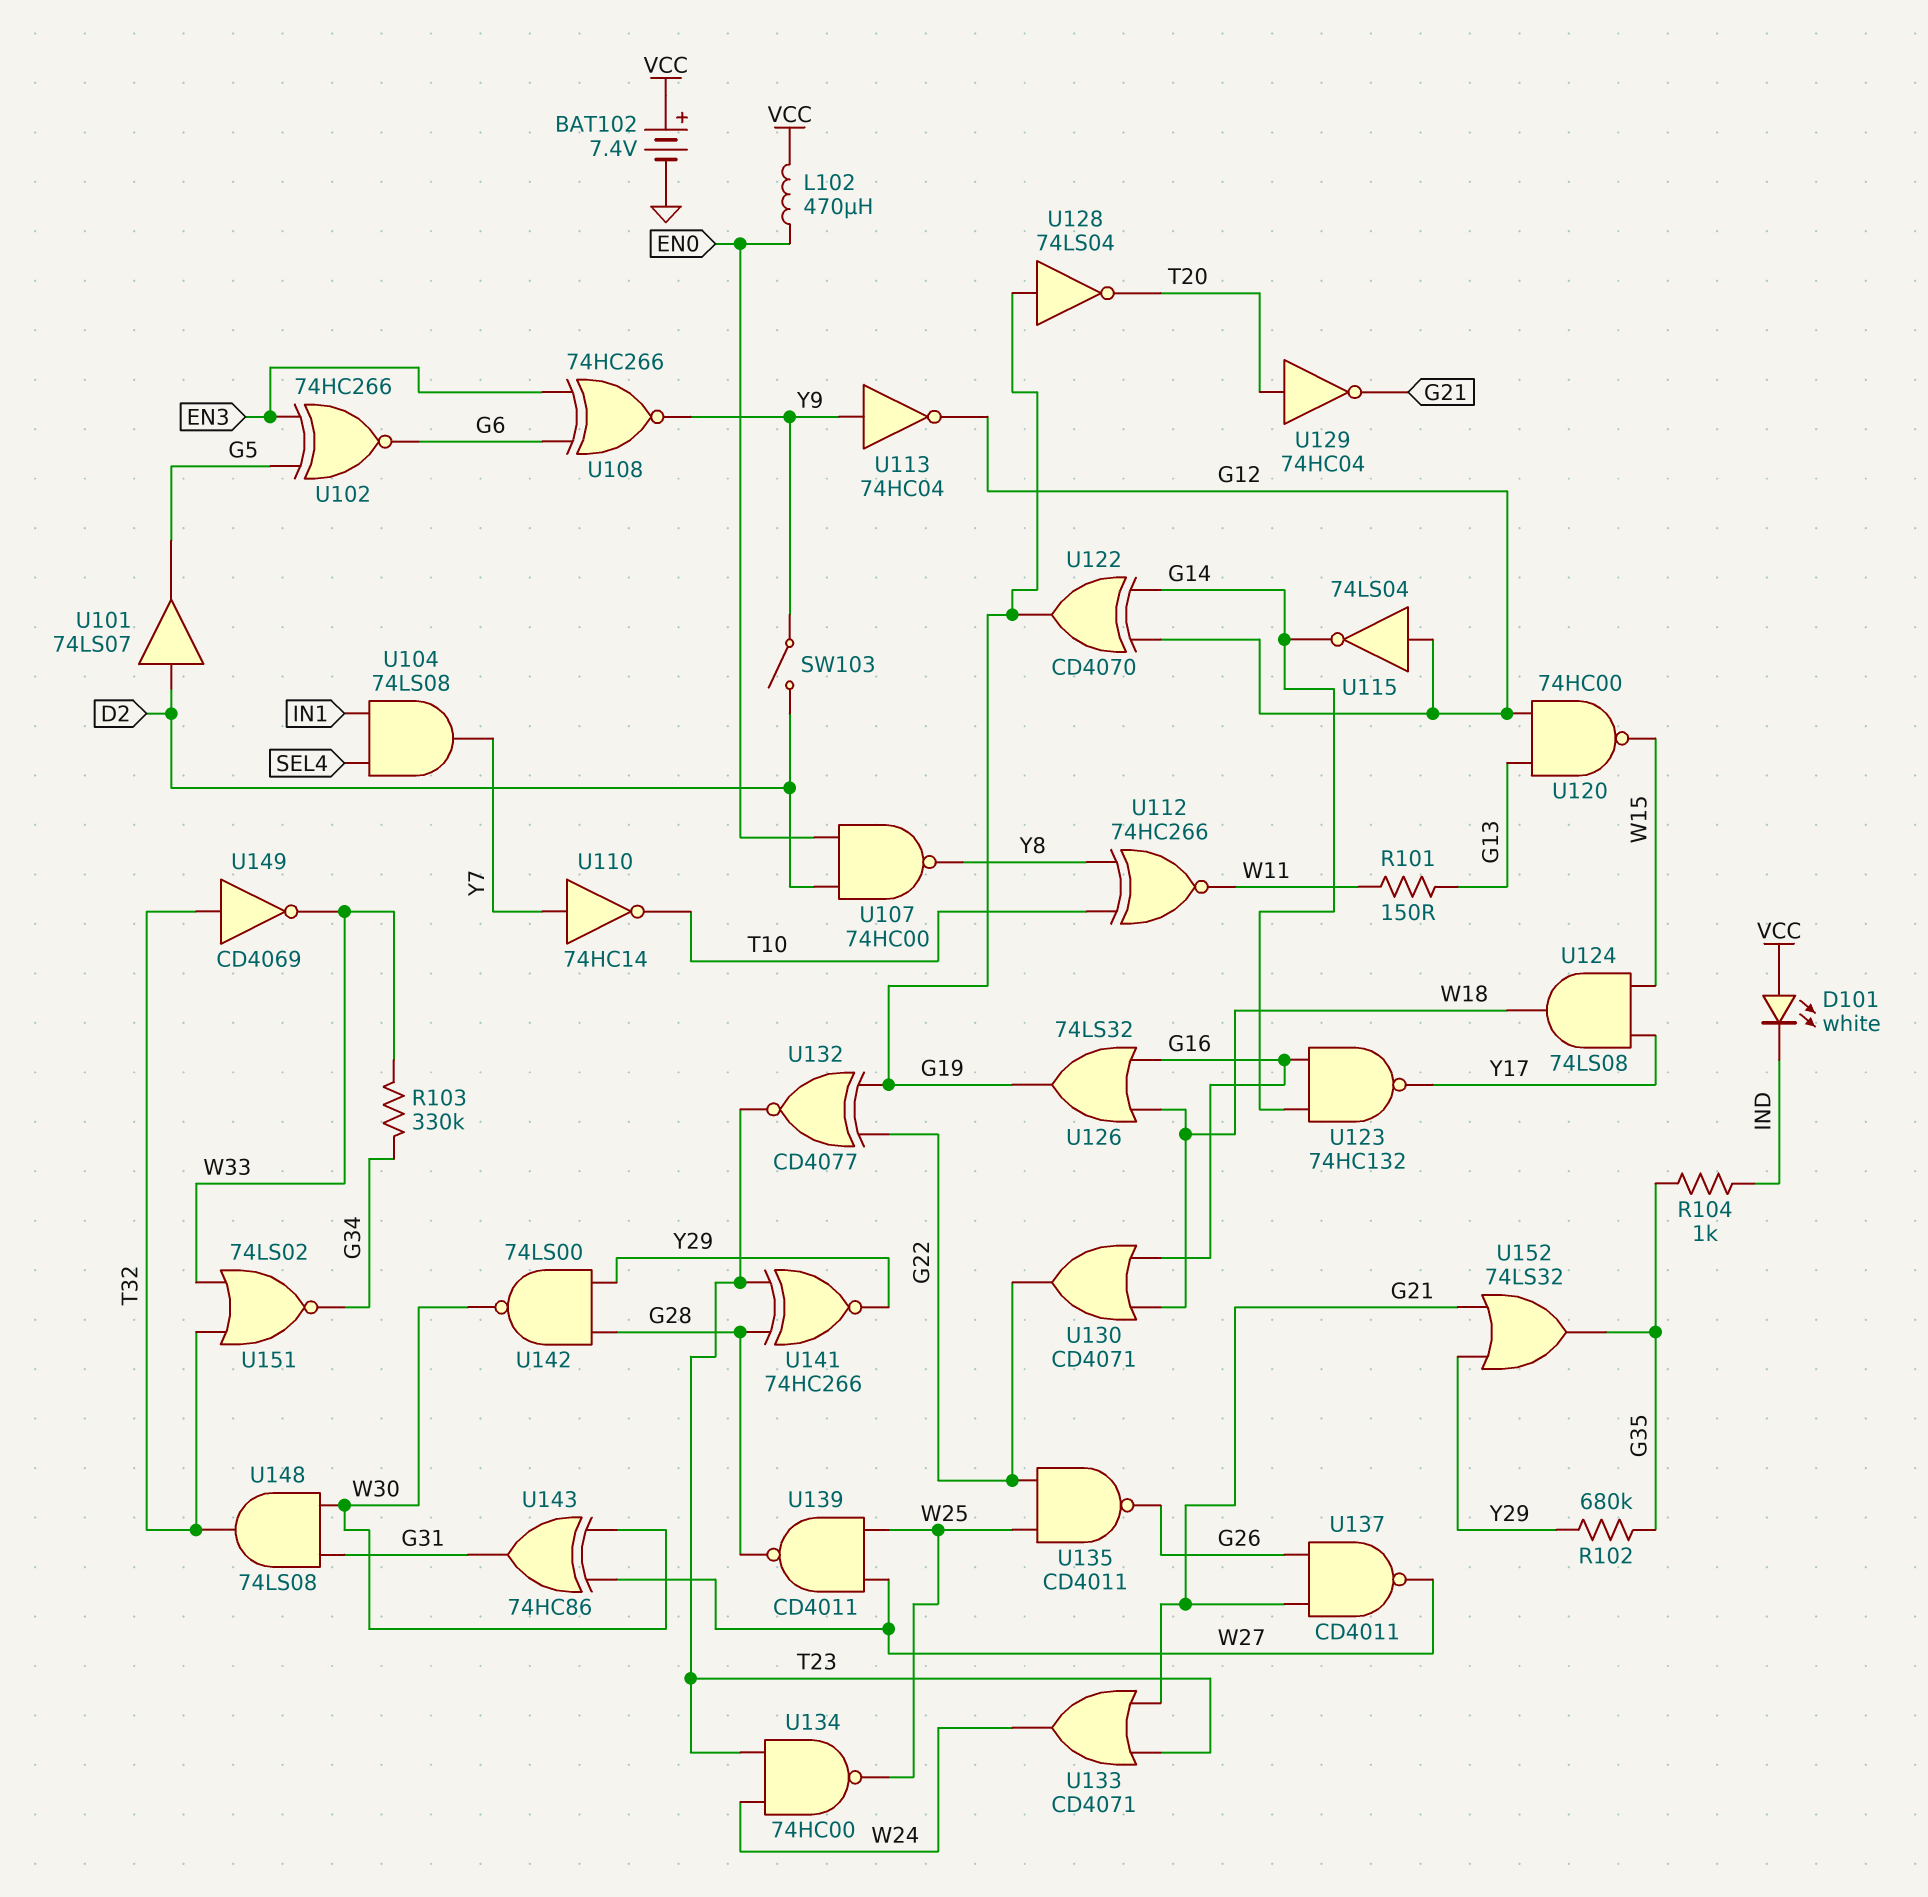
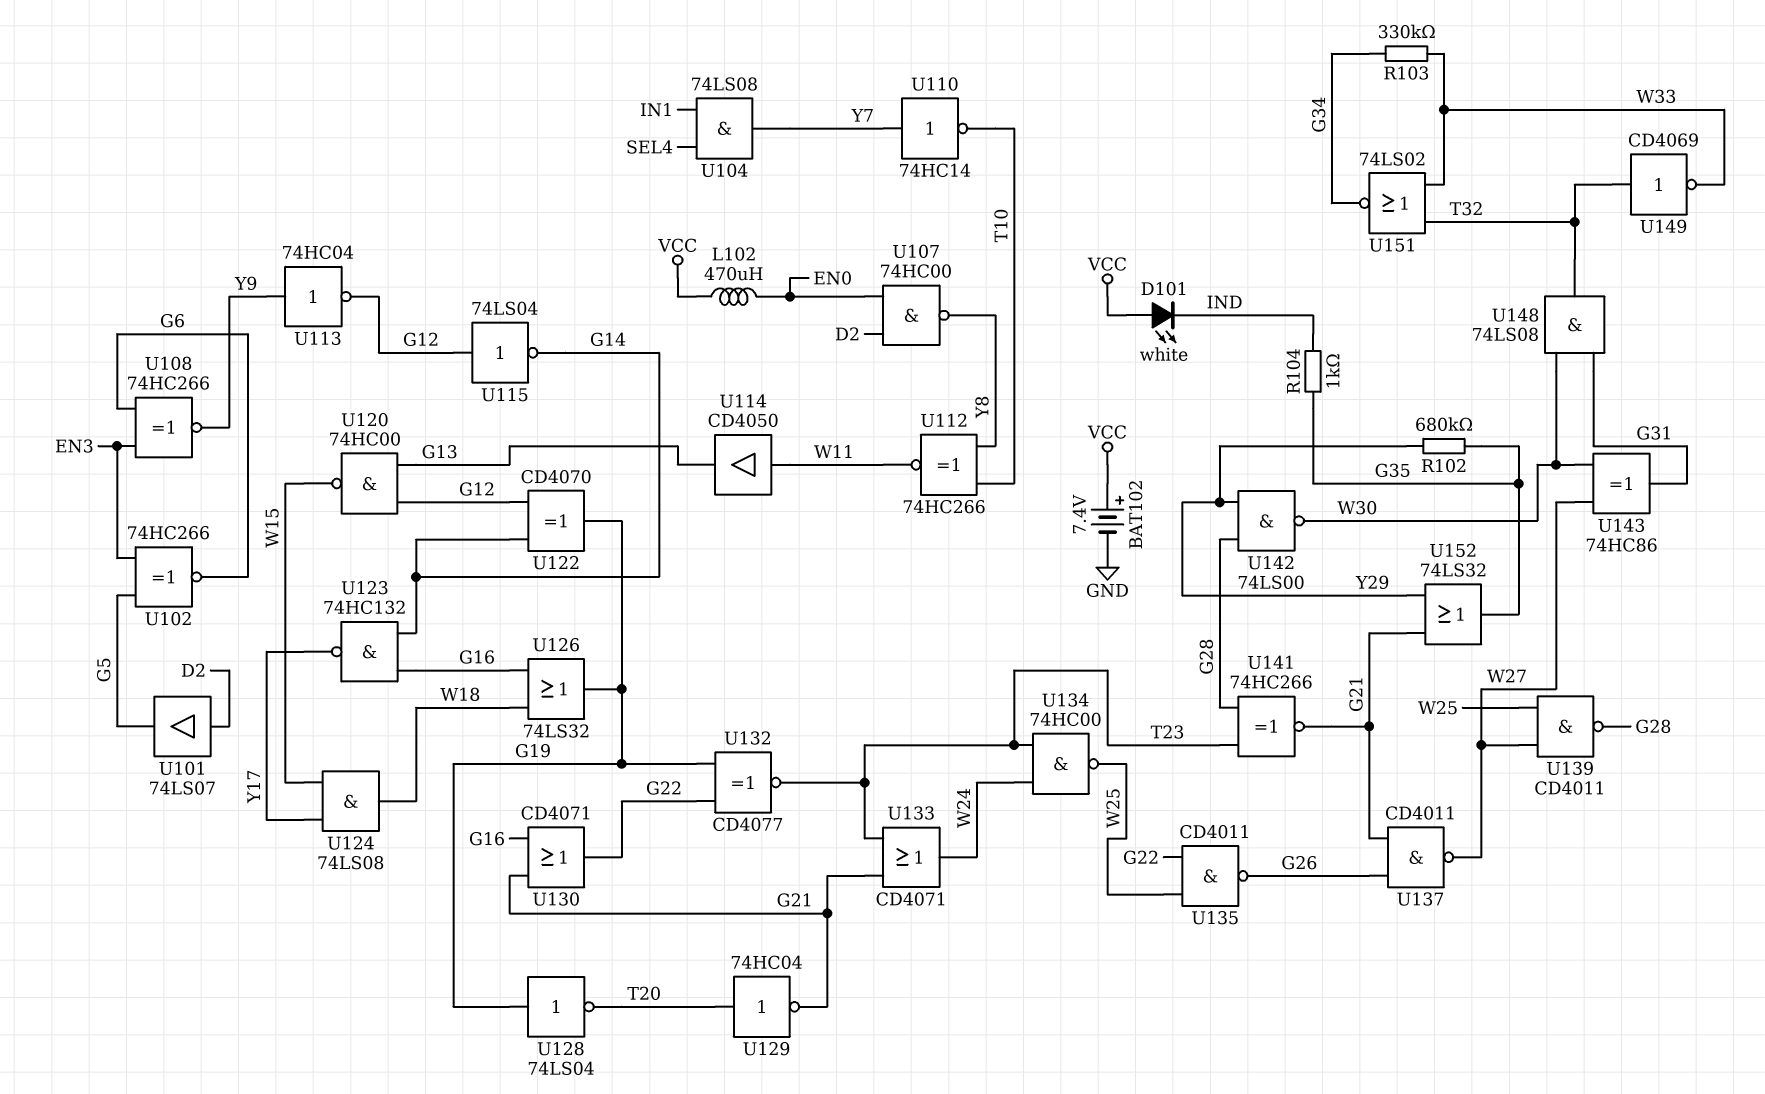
R101: 150 (G13, W11) -> none
SW103: switch (D2, Y9) -> none
U114: none -> buffer CD4050 (in W11, out G13)
U130: OR CD4071 (in G16, in W18, out G22) -> OR CD4071 (in G16, in G21, out G22)
U141: XNOR 74HC266 (in G28, in T23, out Y29) -> XNOR 74HC266 (in G28, in T23, out G21)

